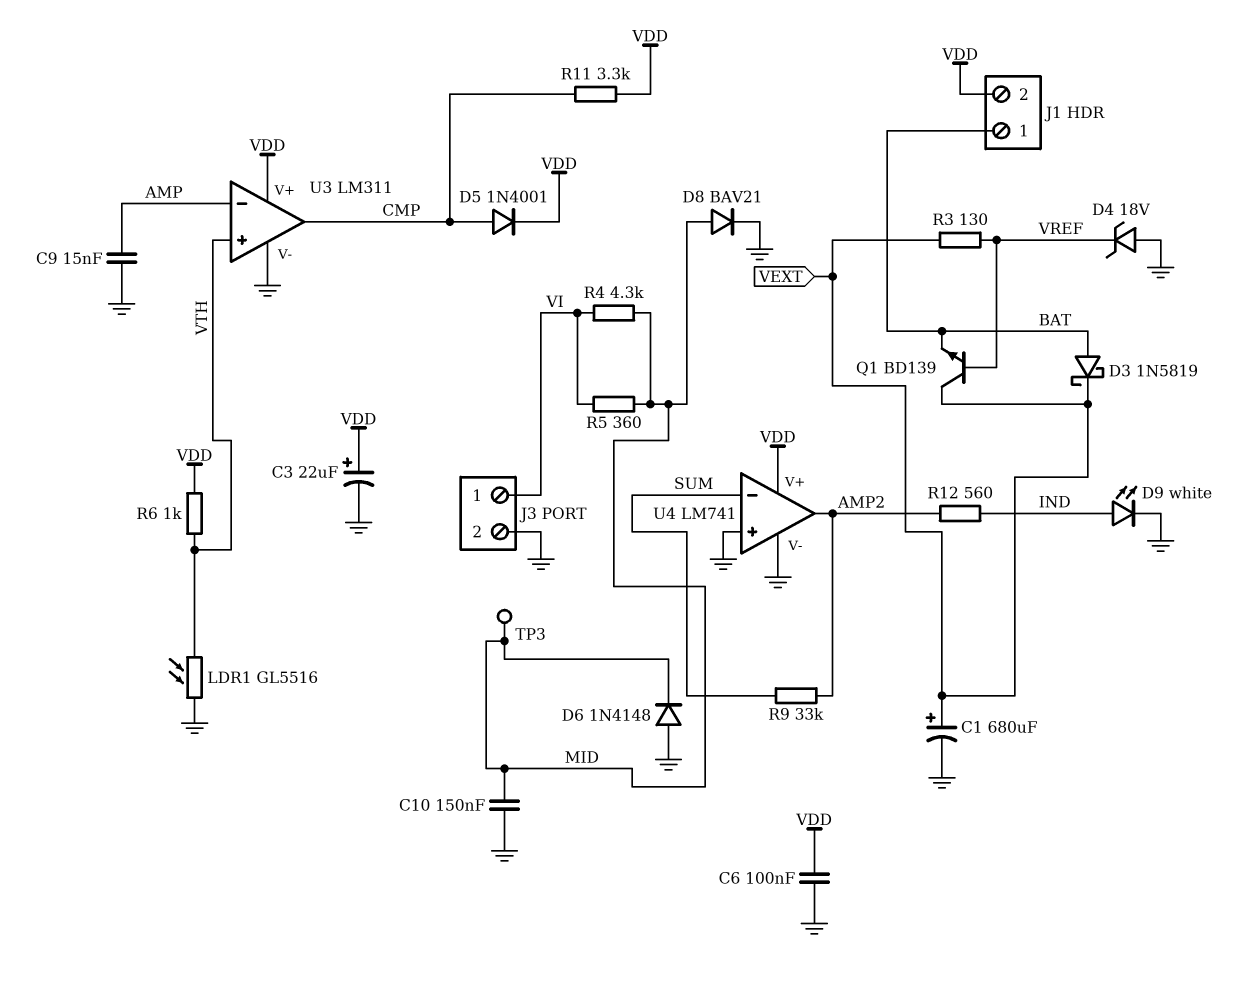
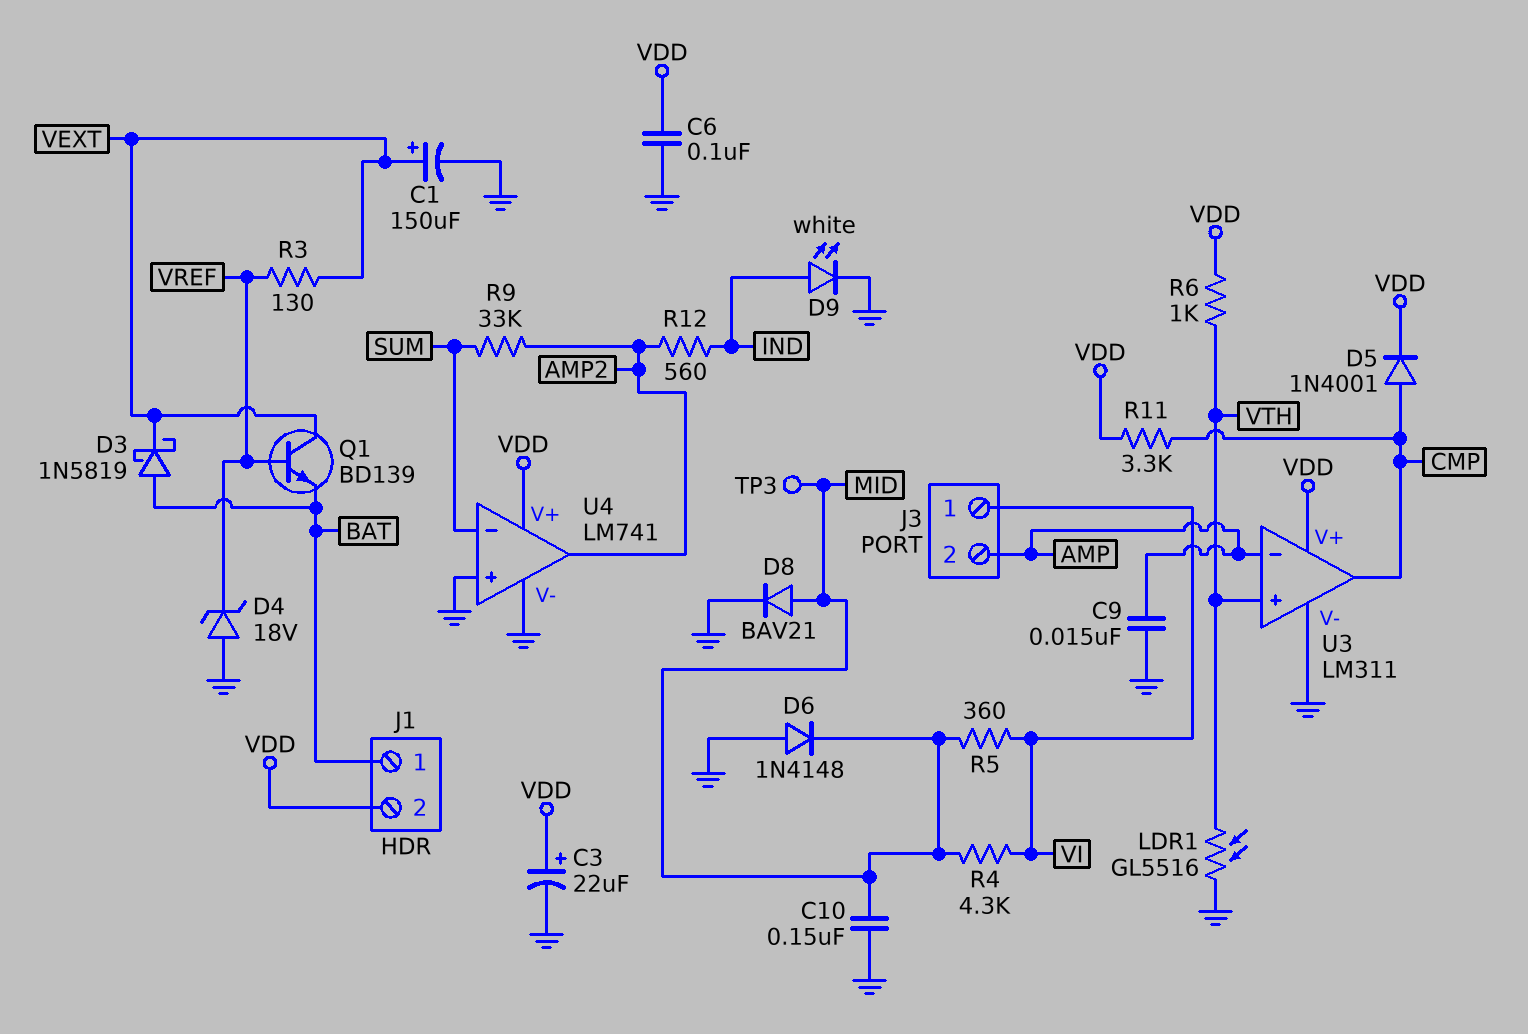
C1: 680uF (plus VEXT, minus GND) -> 150uF (plus VEXT, minus GND)
J3 pin 2: GND -> AMP

